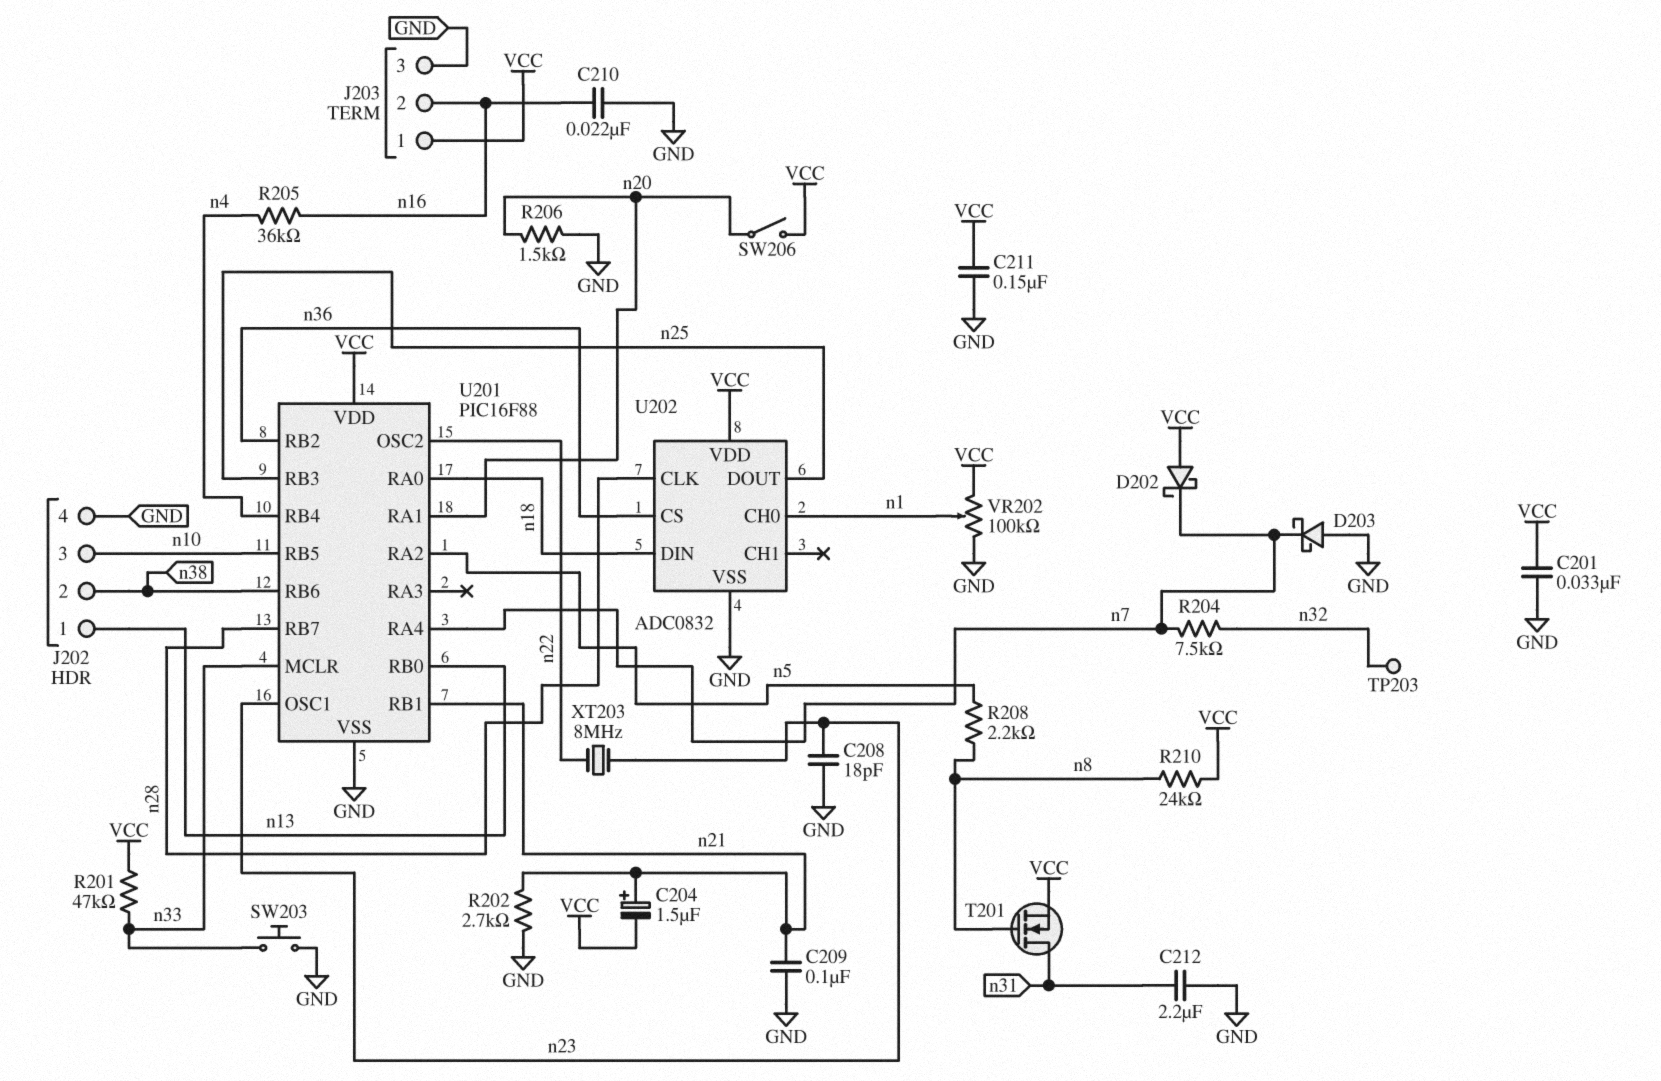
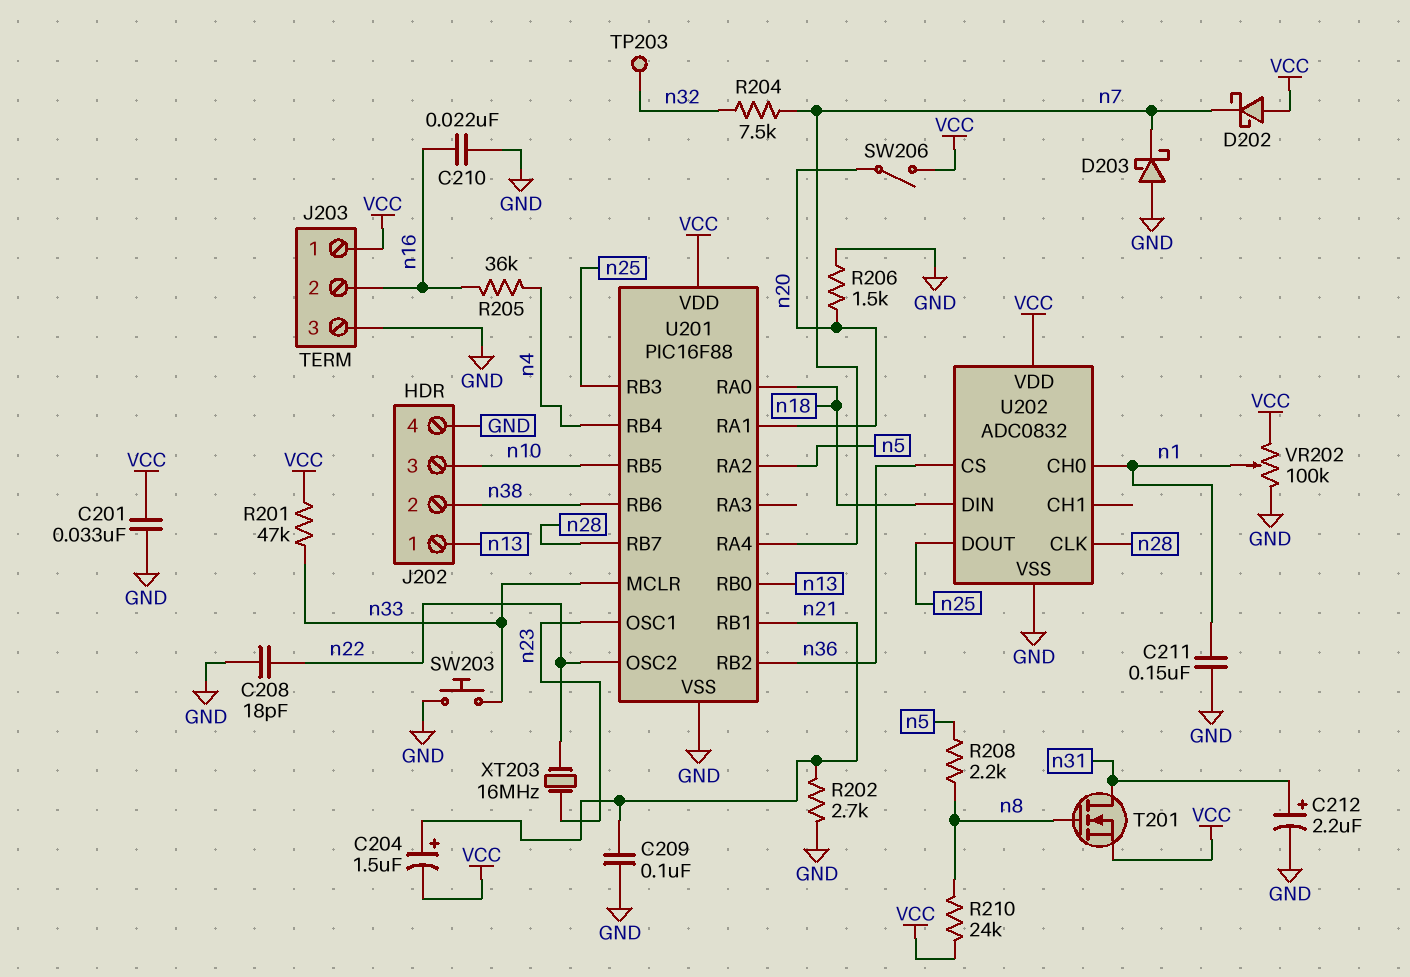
C208: 18pF (GND, n23) -> 18pF (GND, n22)
C211: 150nF (GND, VCC) -> 150nF (GND, n1)
C212: 2.2uF (GND, n31) -> 2.2uF (plus n31, minus GND)
XT203: 8MHz (n22, n23) -> 16MHz (n22, n23)

